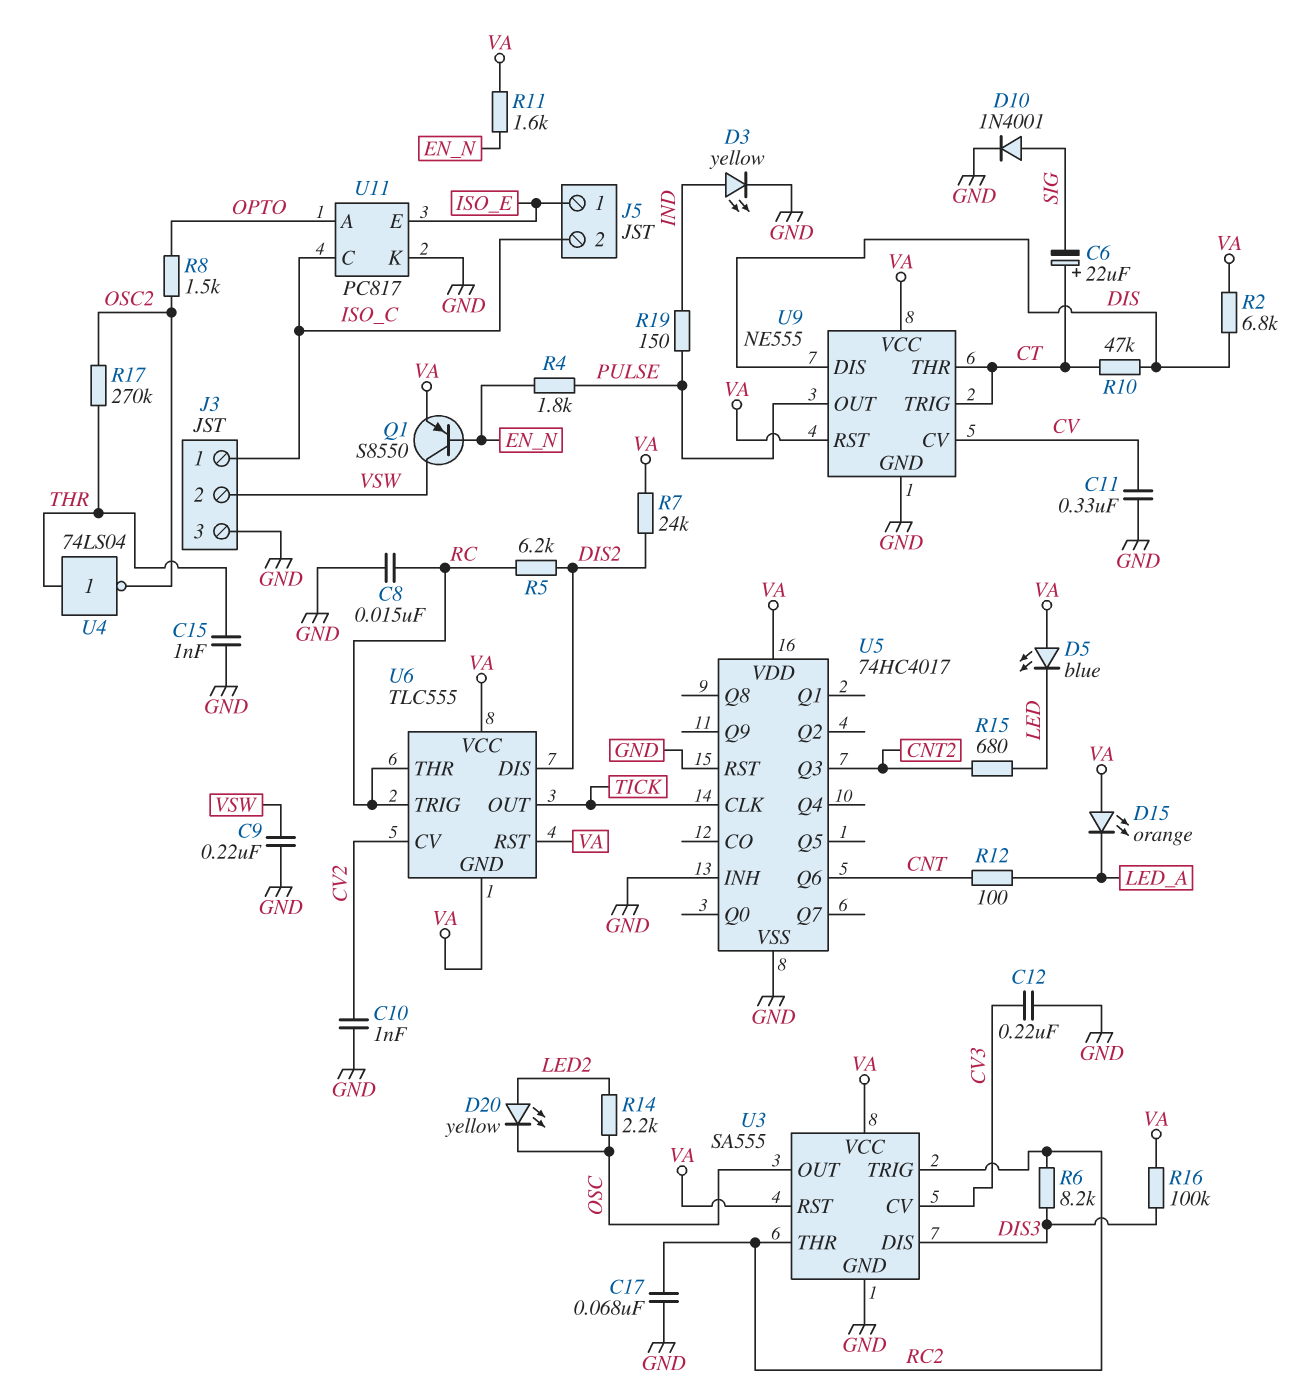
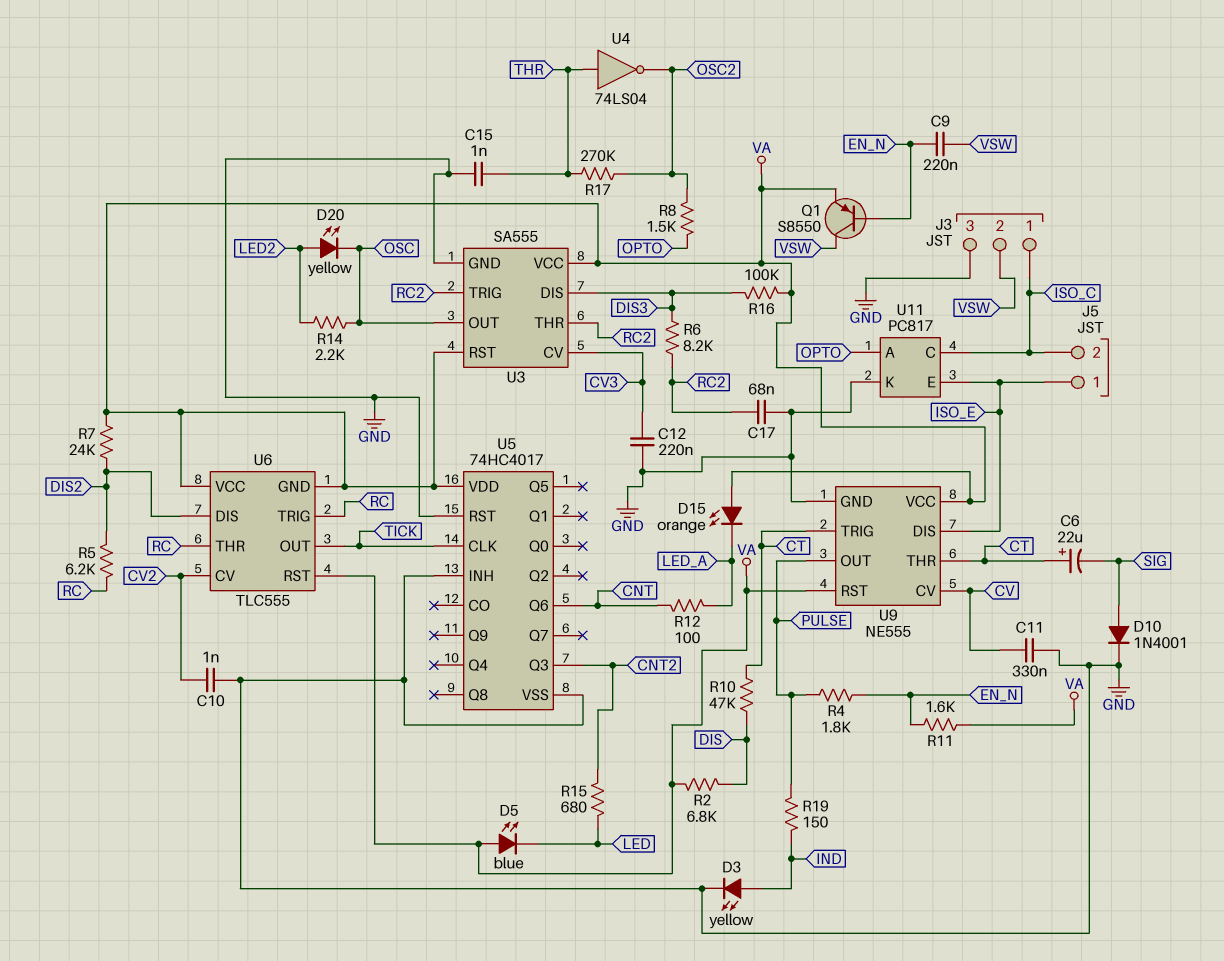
C8: 15nF (GND, RC) -> none
C9: 220nF (GND, VSW) -> 220nF (EN_N, VSW)
U9 pin DIS: DIS -> ISO_E

